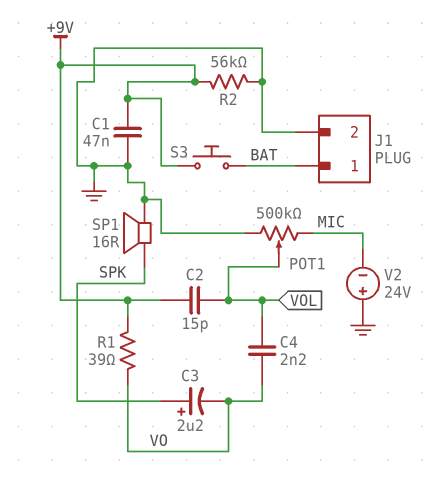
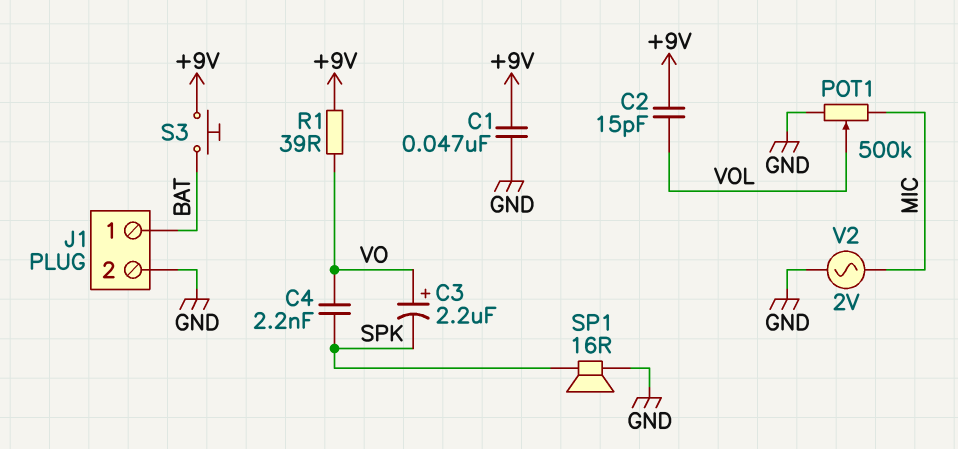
C3: 2.2uF (plus SPK, minus VO) -> 2.2uF (plus VO, minus SPK)
C4: 2.2nF (VO, VOL) -> 2.2nF (SPK, VO)
R2: 56k (+9V, GND) -> none
V2: 24V (plus GND, minus MIC) -> AC 2V (GND, MIC)

